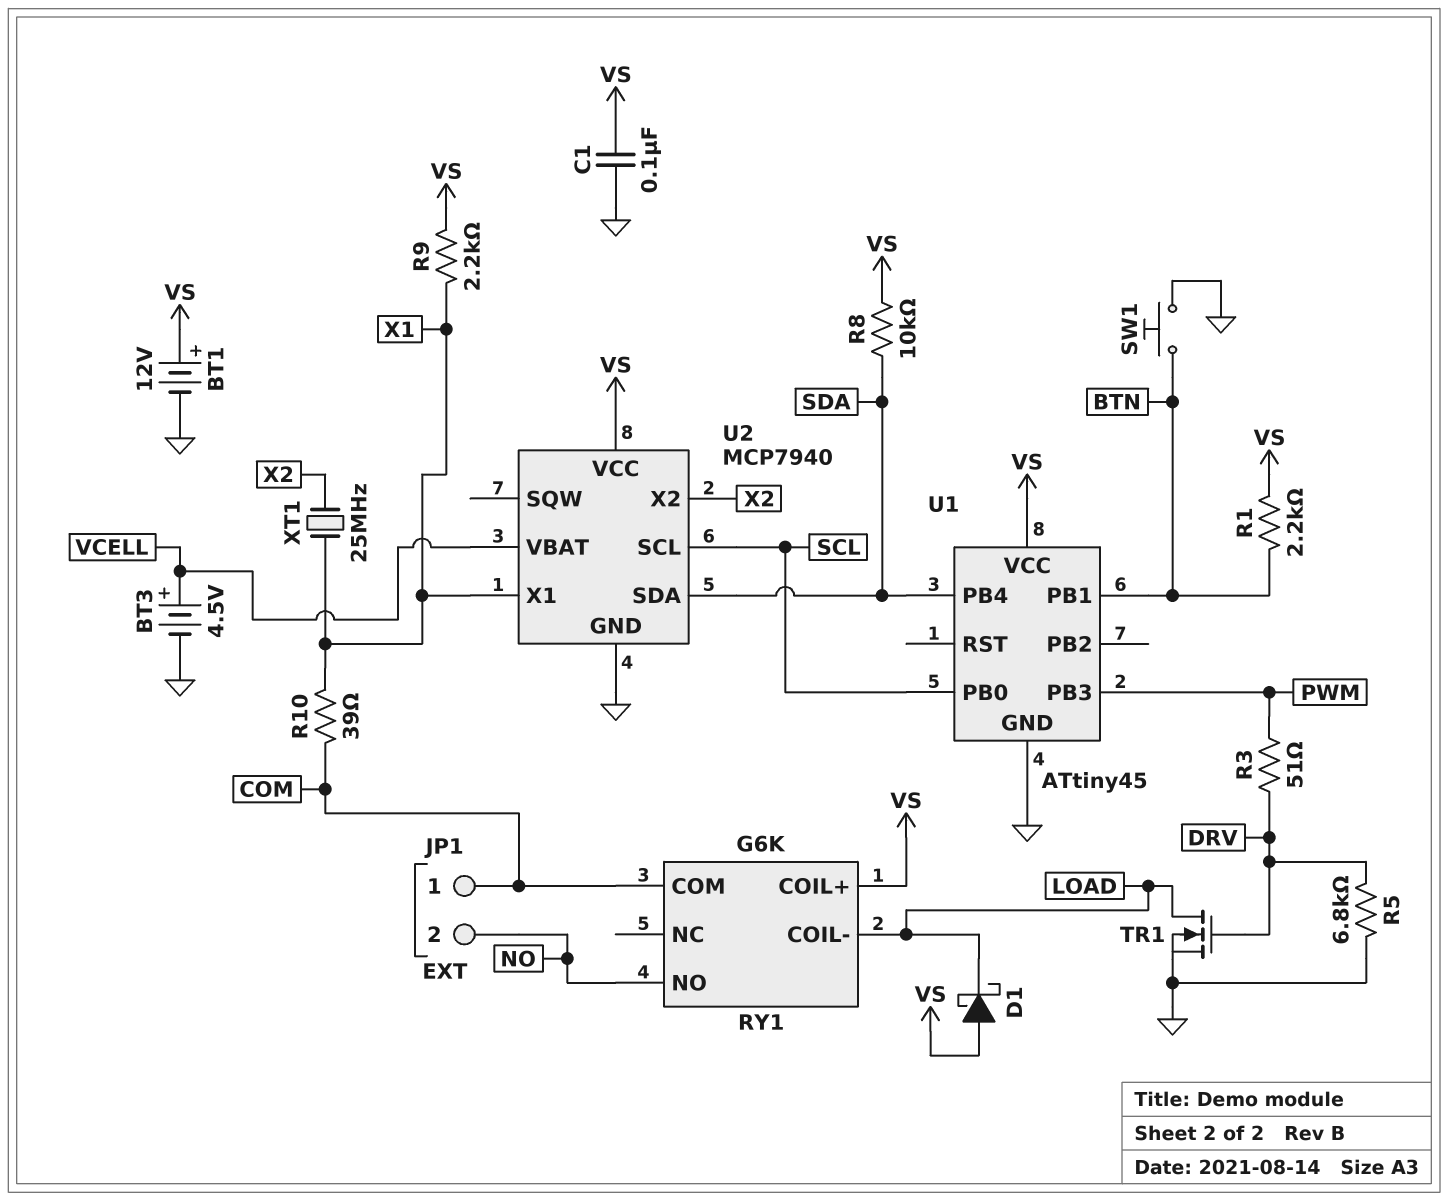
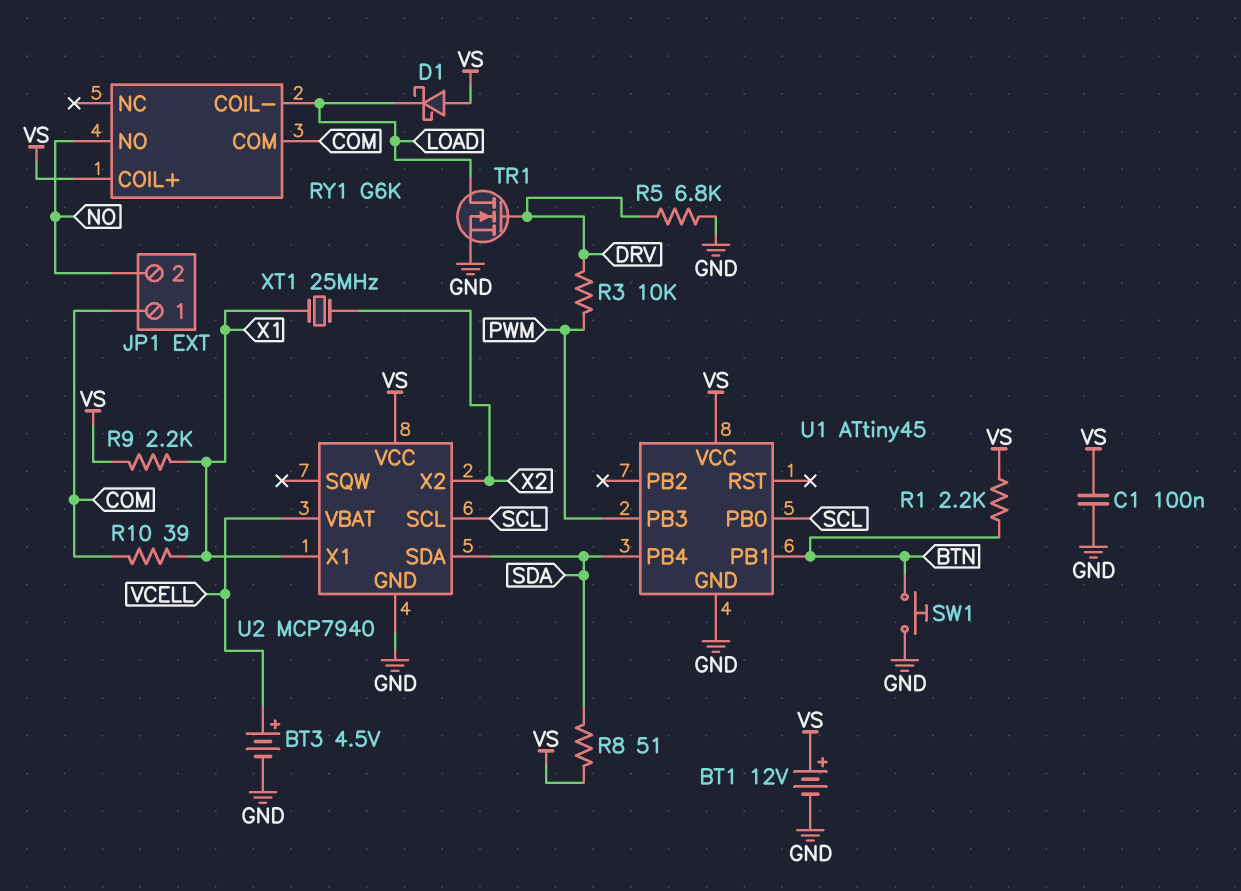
R3: 51 (DRV, PWM) -> 10k (DRV, PWM)
R8: 10k (SDA, VS) -> 51 (SDA, VS)

